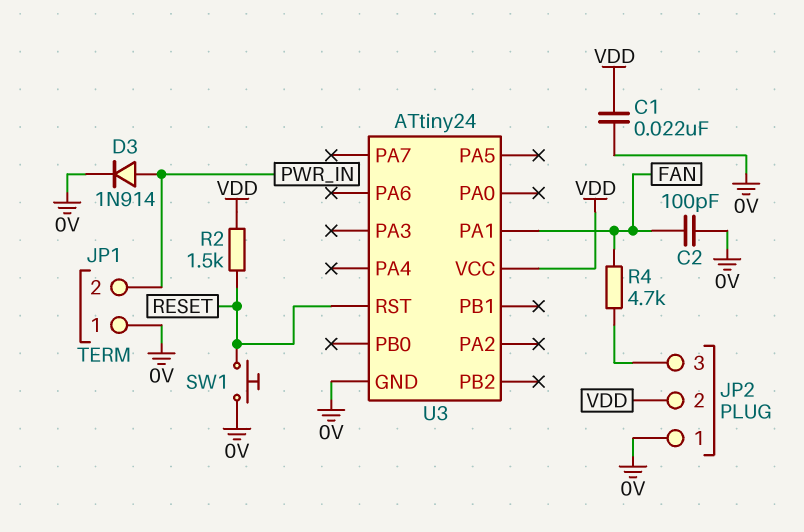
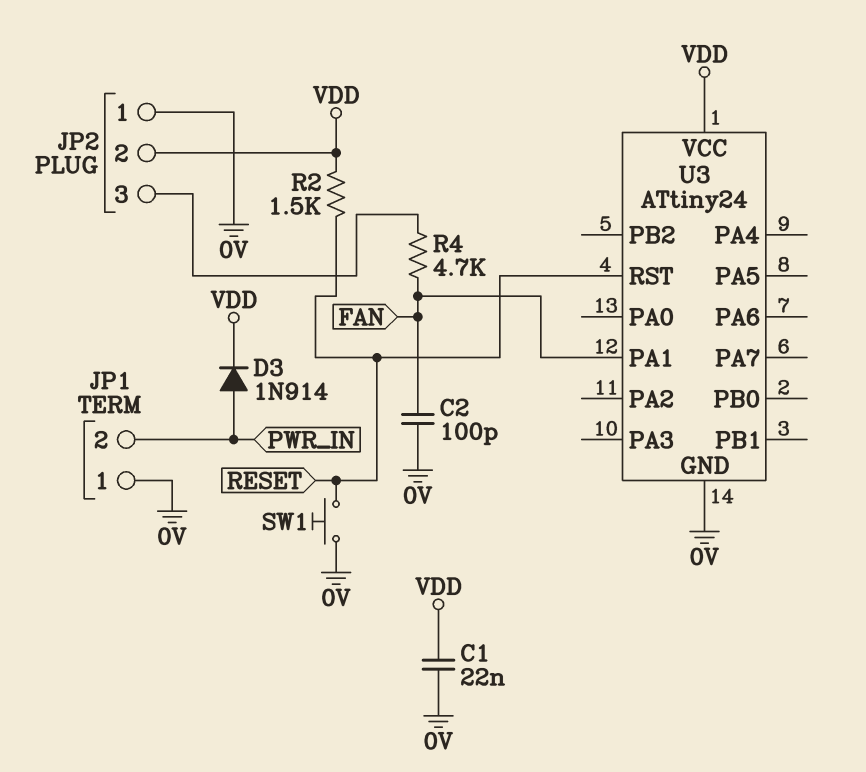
D3: diode 1N914 (A PWR_IN, K 0V) -> diode 1N914 (A PWR_IN, K VDD)

